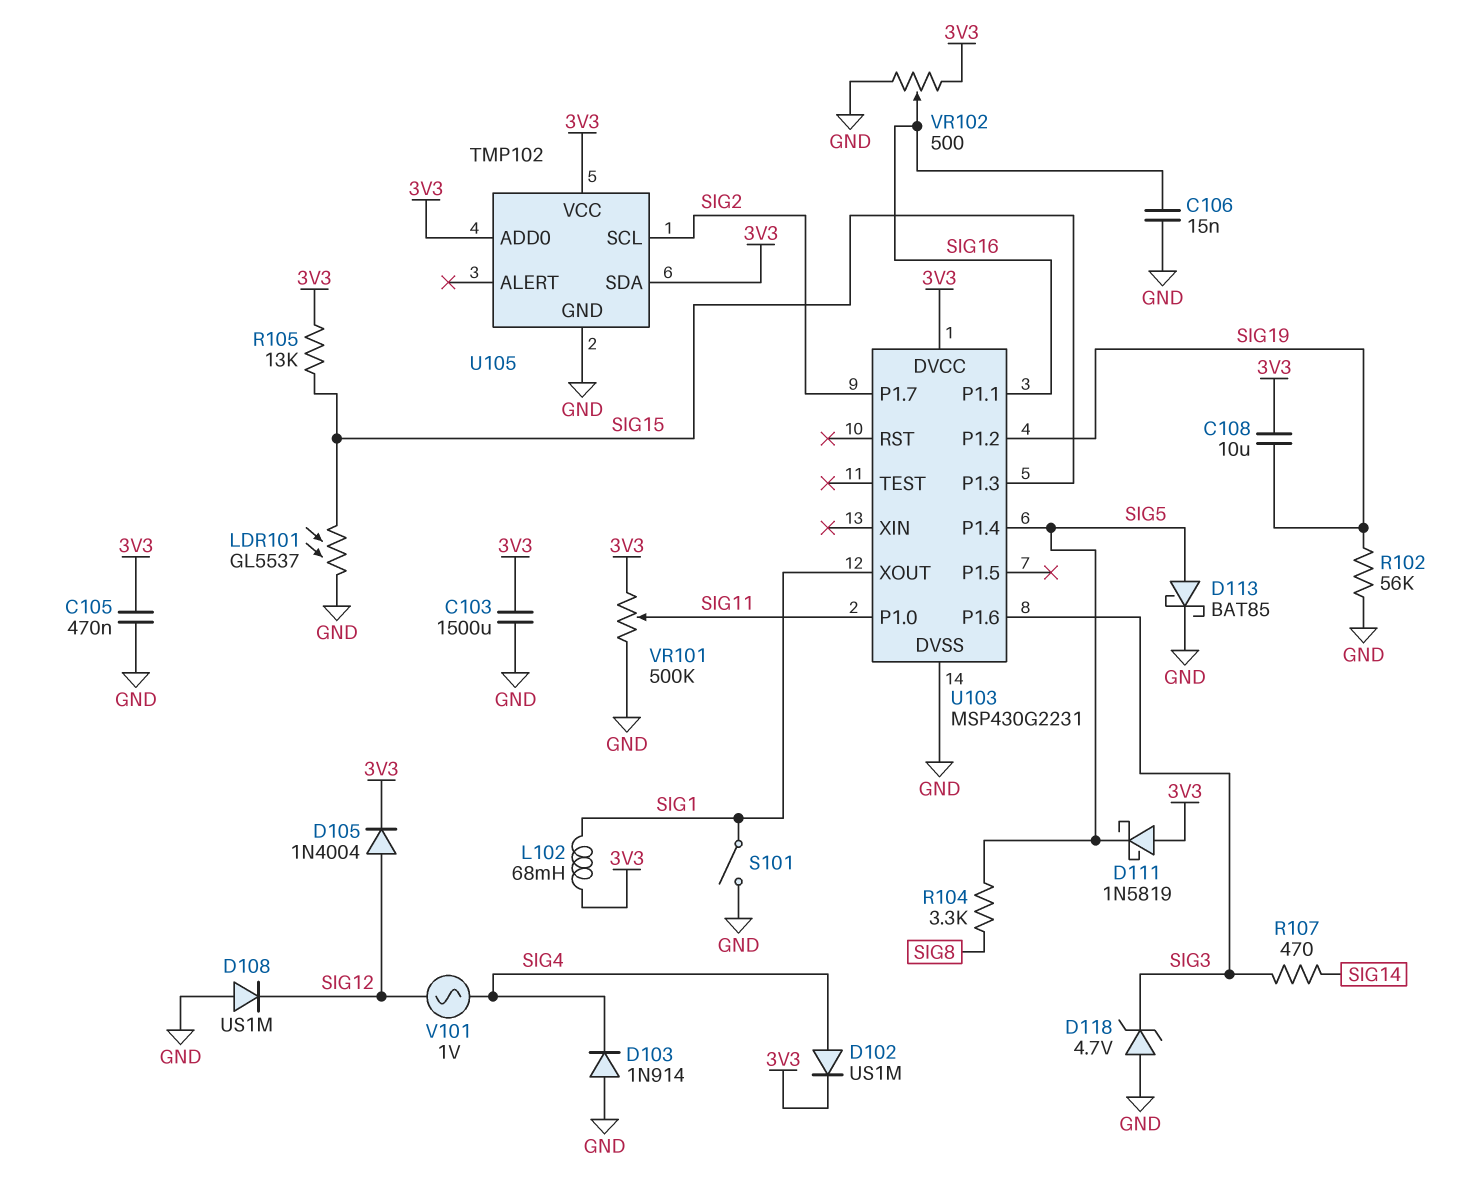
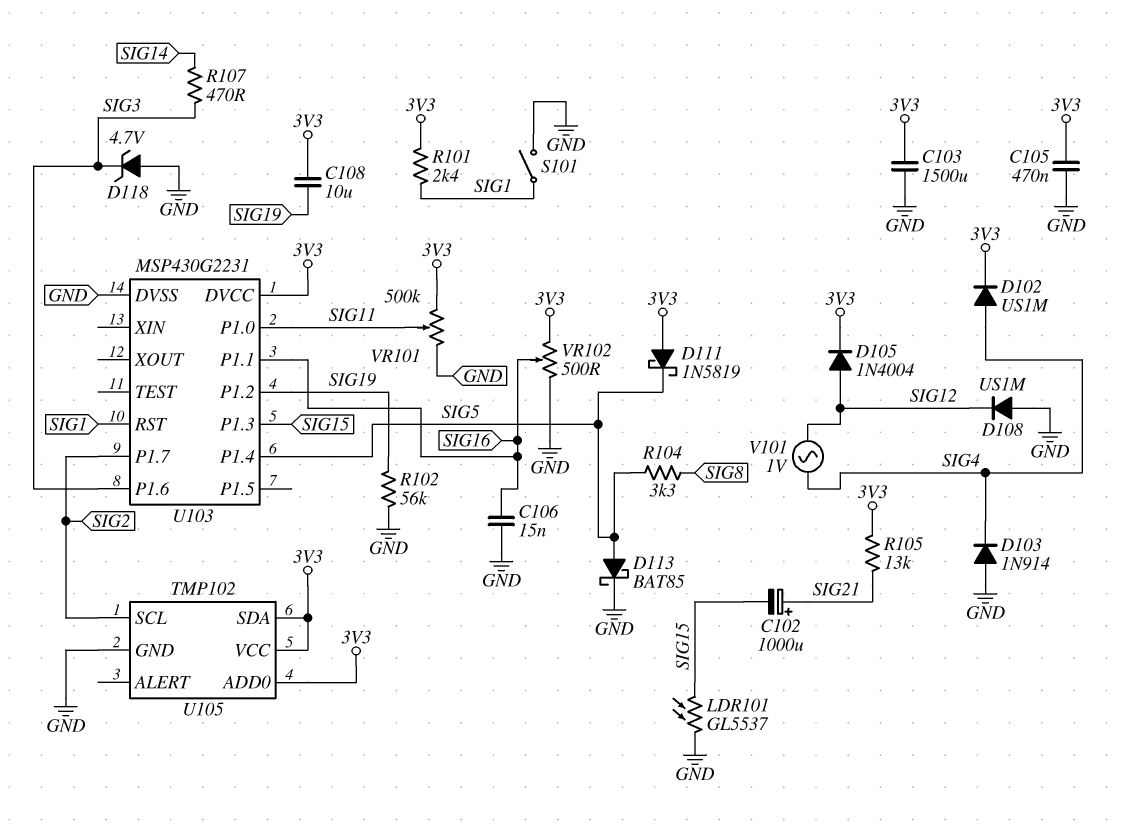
C102: none -> 1000uF (plus SIG21, minus SIG15)
L102: 68mH (3V3, SIG1) -> none
R101: none -> 2.4k (3V3, SIG1)
R105: 13k (3V3, SIG15) -> 13k (3V3, SIG21)
U103 pin RST: none -> SIG1
U103 pin XOUT: SIG1 -> none

